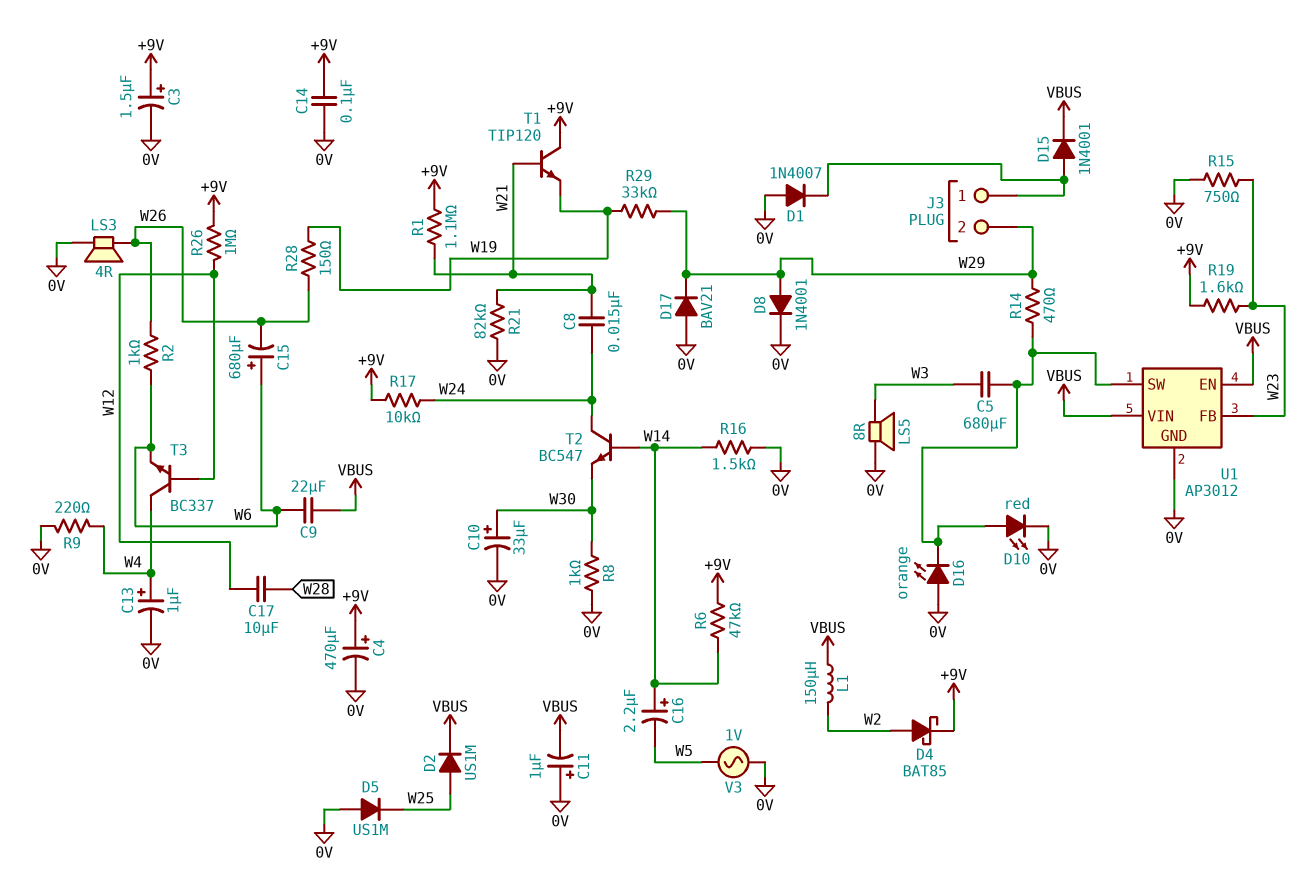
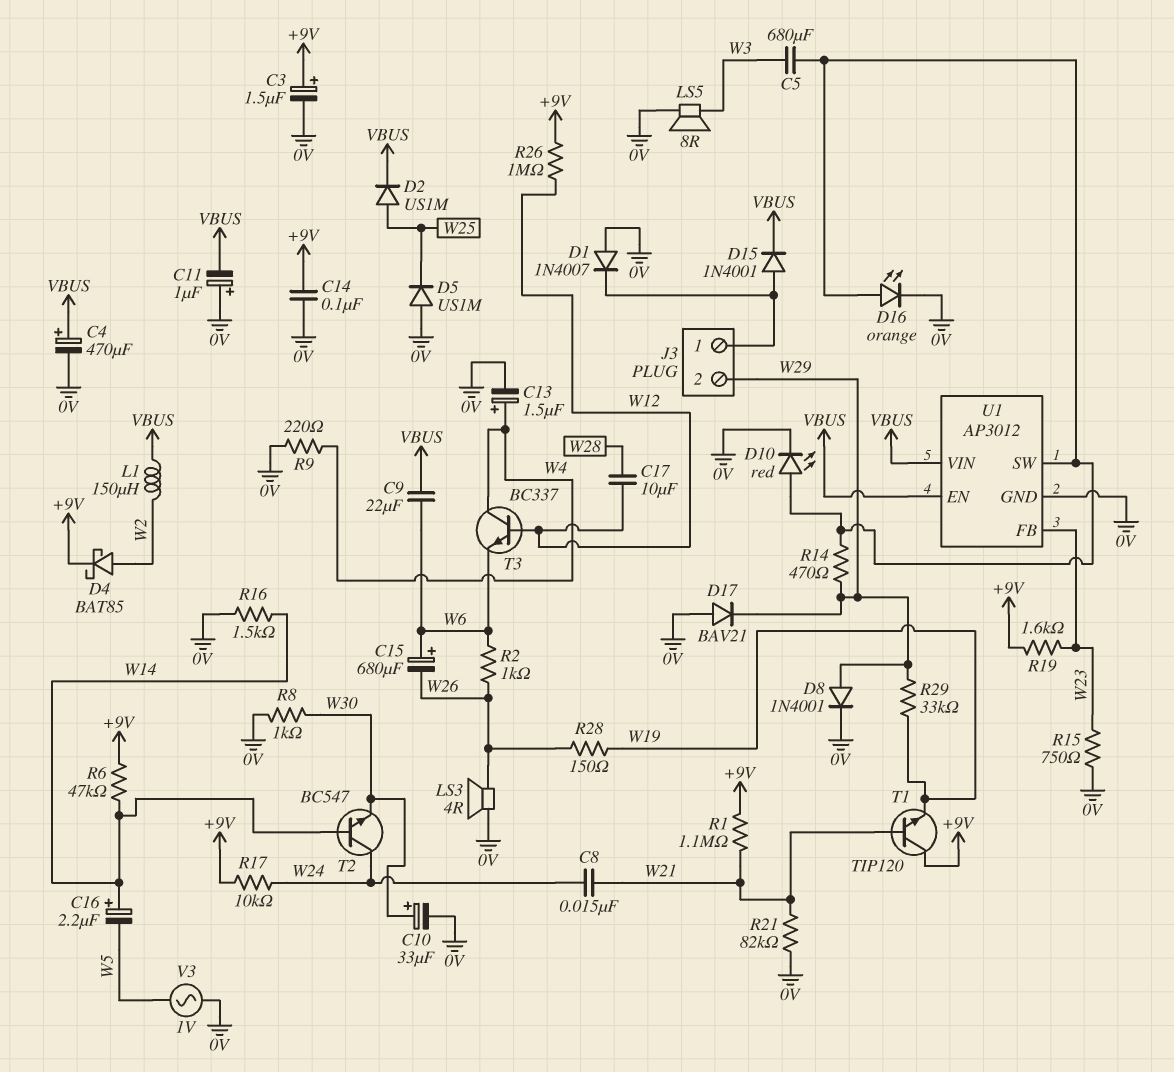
C4: 470uF (plus +9V, minus 0V) -> 470uF (plus VBUS, minus 0V)
C13: 1uF (plus W4, minus 0V) -> 1.5uF (plus W4, minus 0V)
D16: LED orange (A 0V, K U1/SW) -> LED orange (A U1/SW, K 0V)

